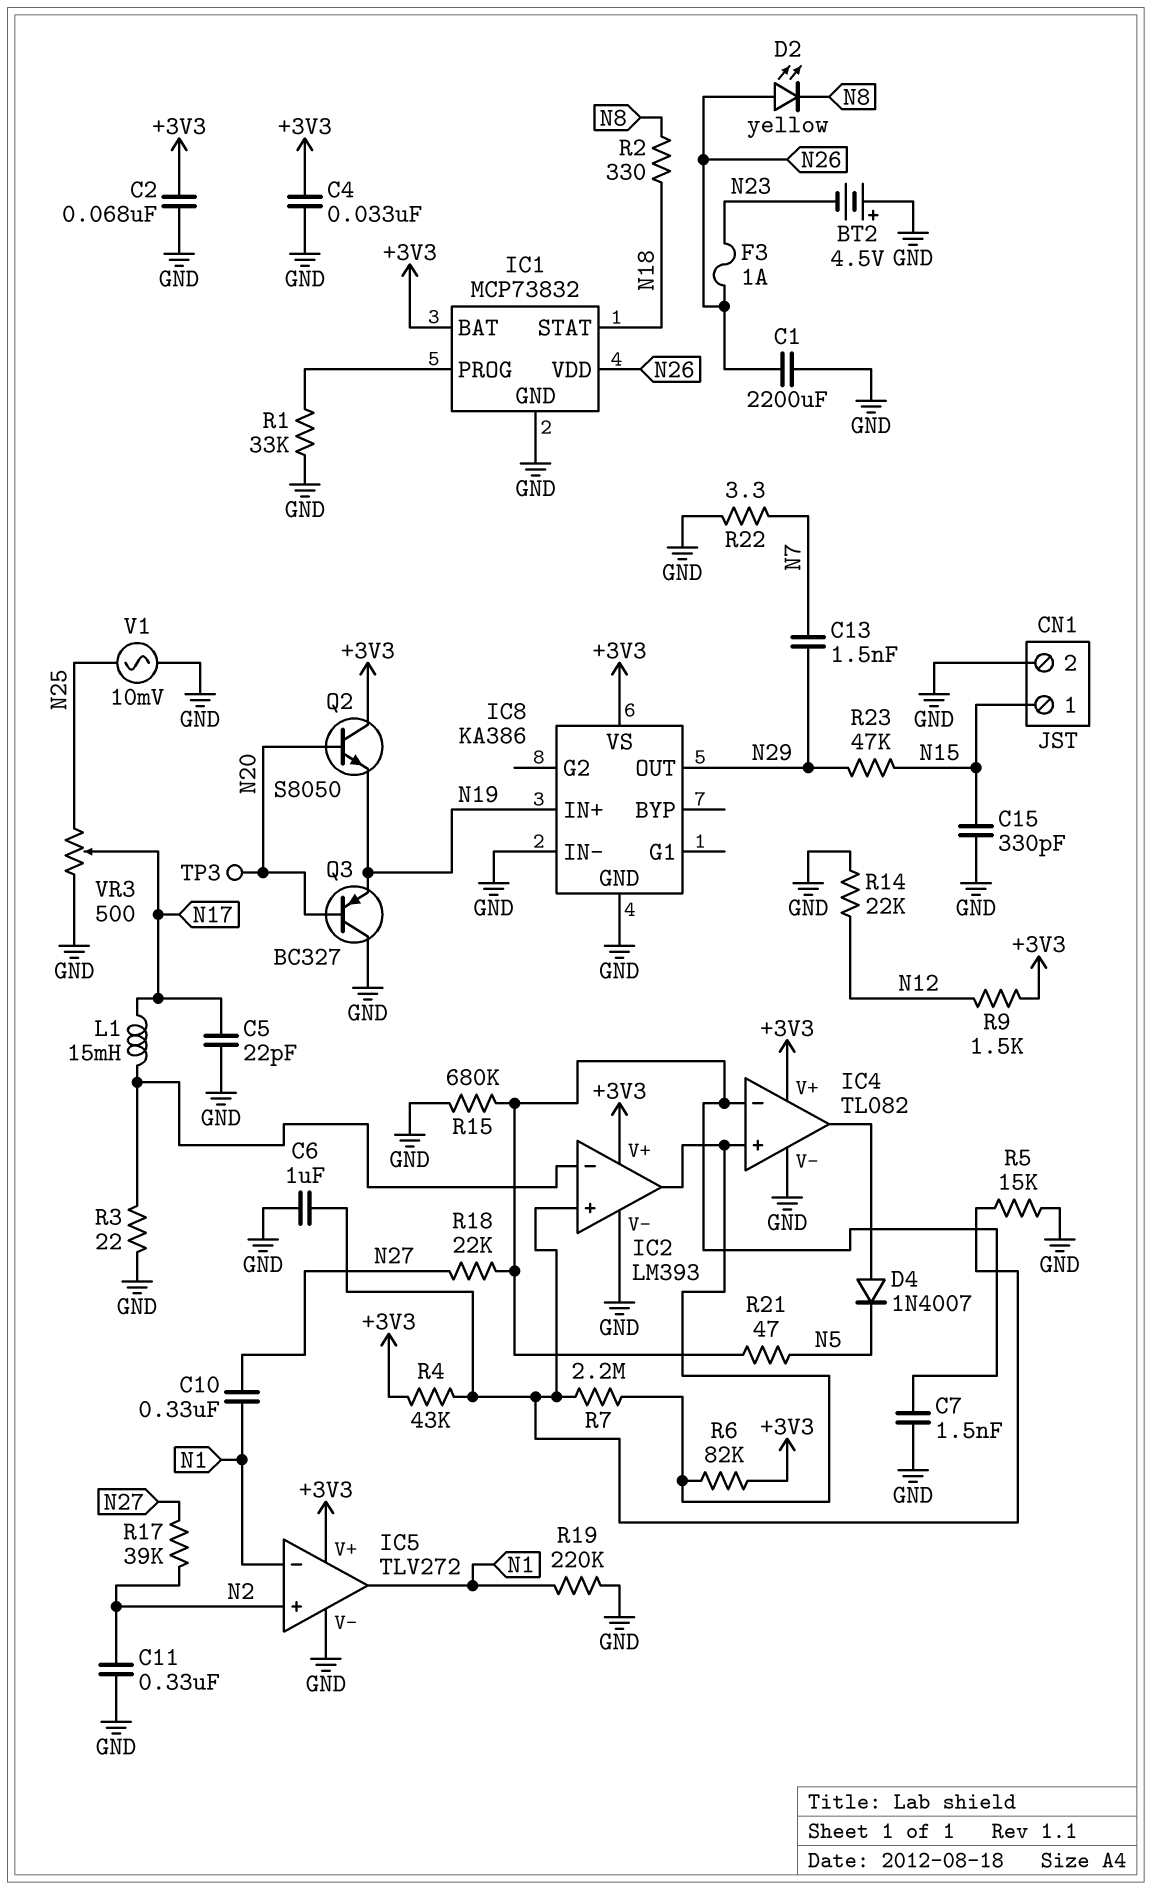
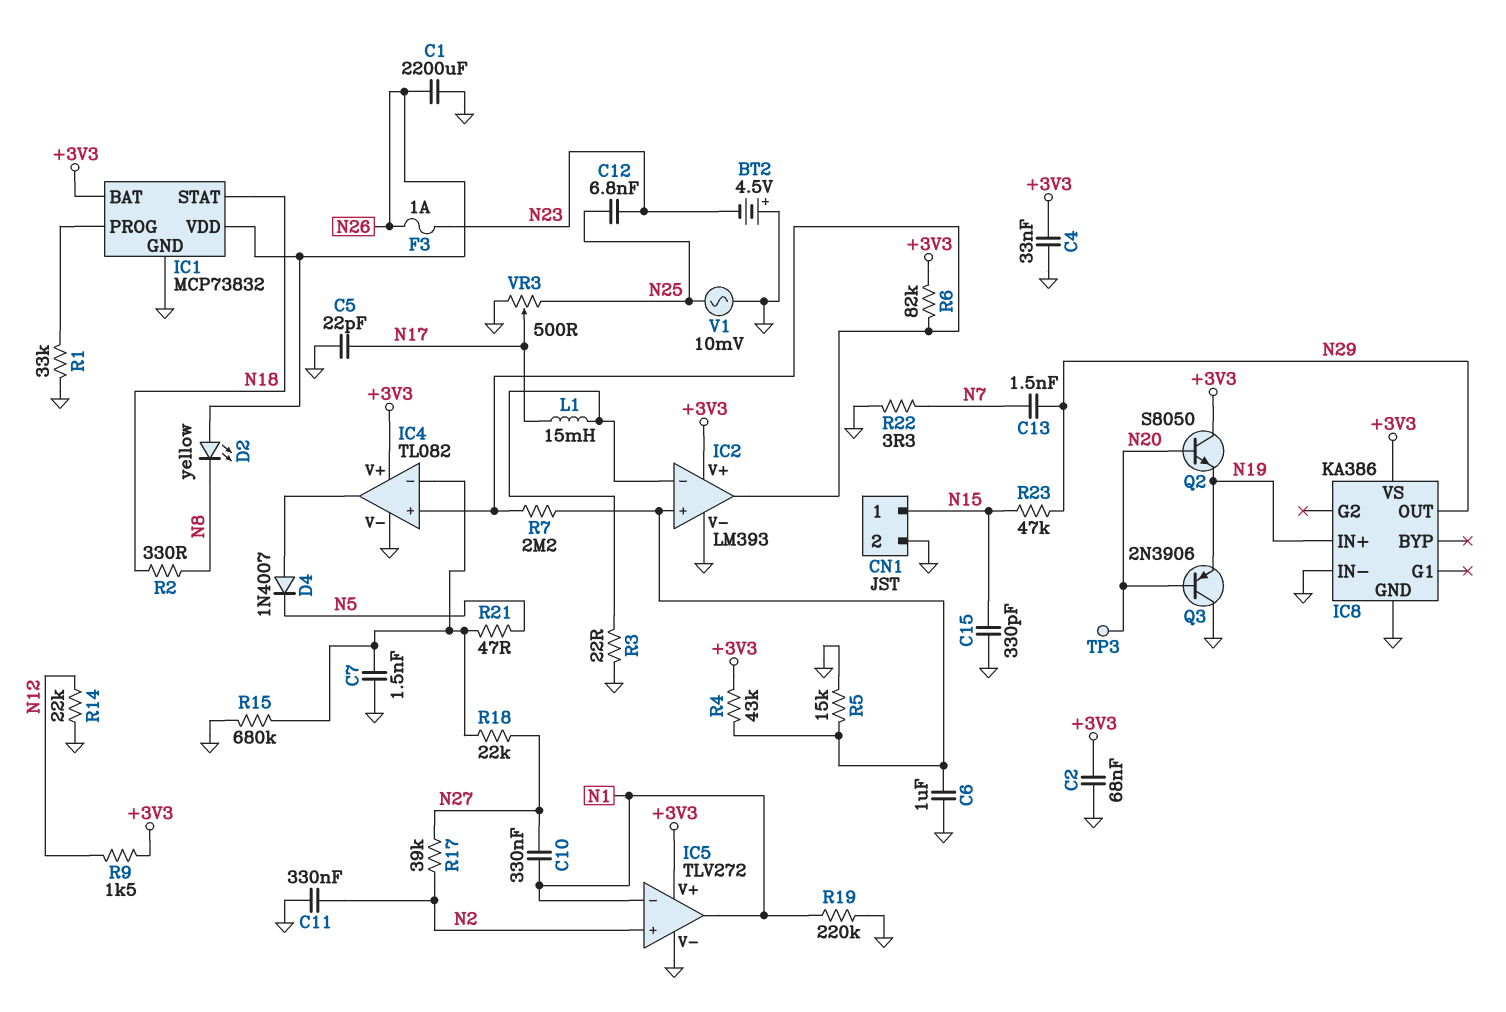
C12: none -> 6.8nF (N23, N25)
Q3: PNP BC327 (B N20, C GND, E N19) -> PNP 2N3906 (B N20, C GND, E N19)

